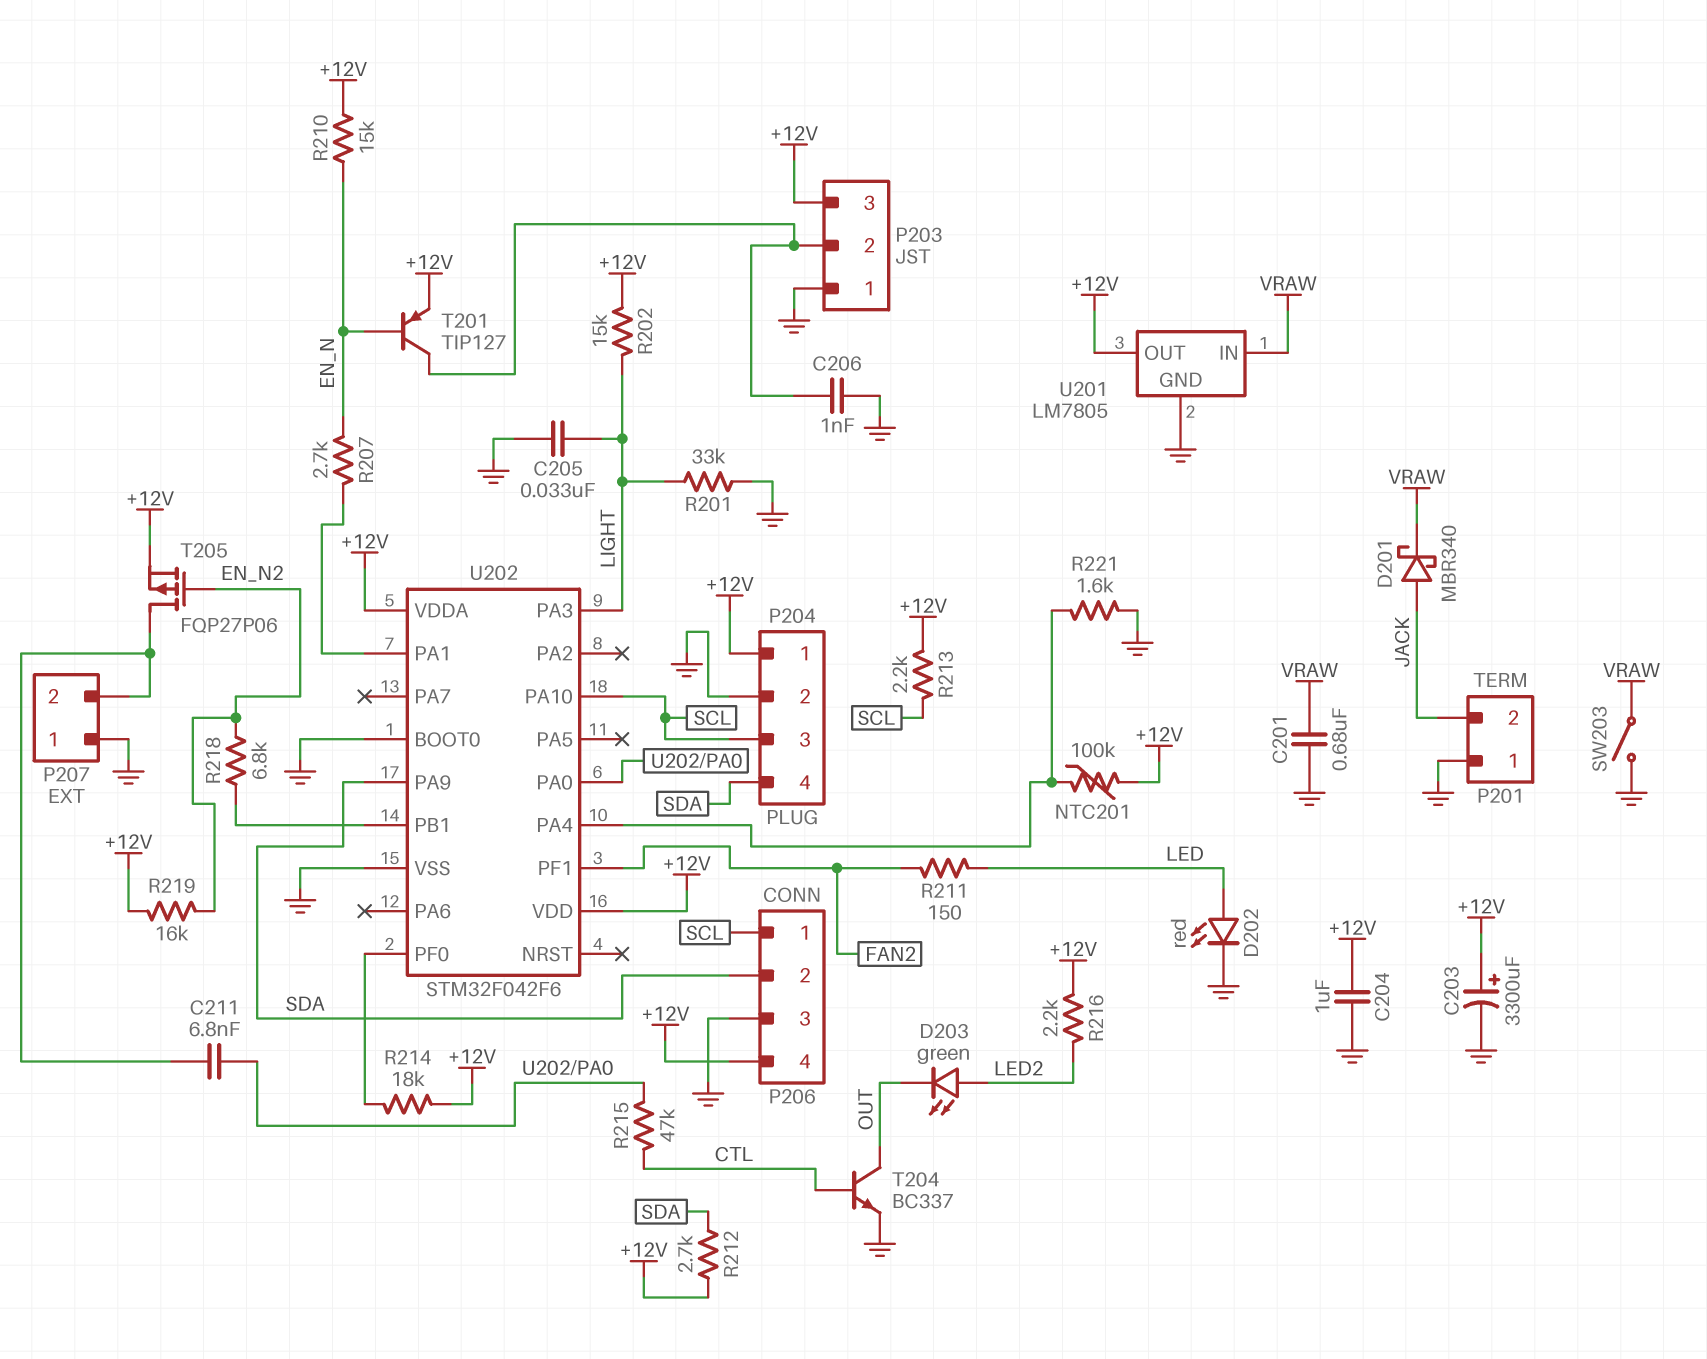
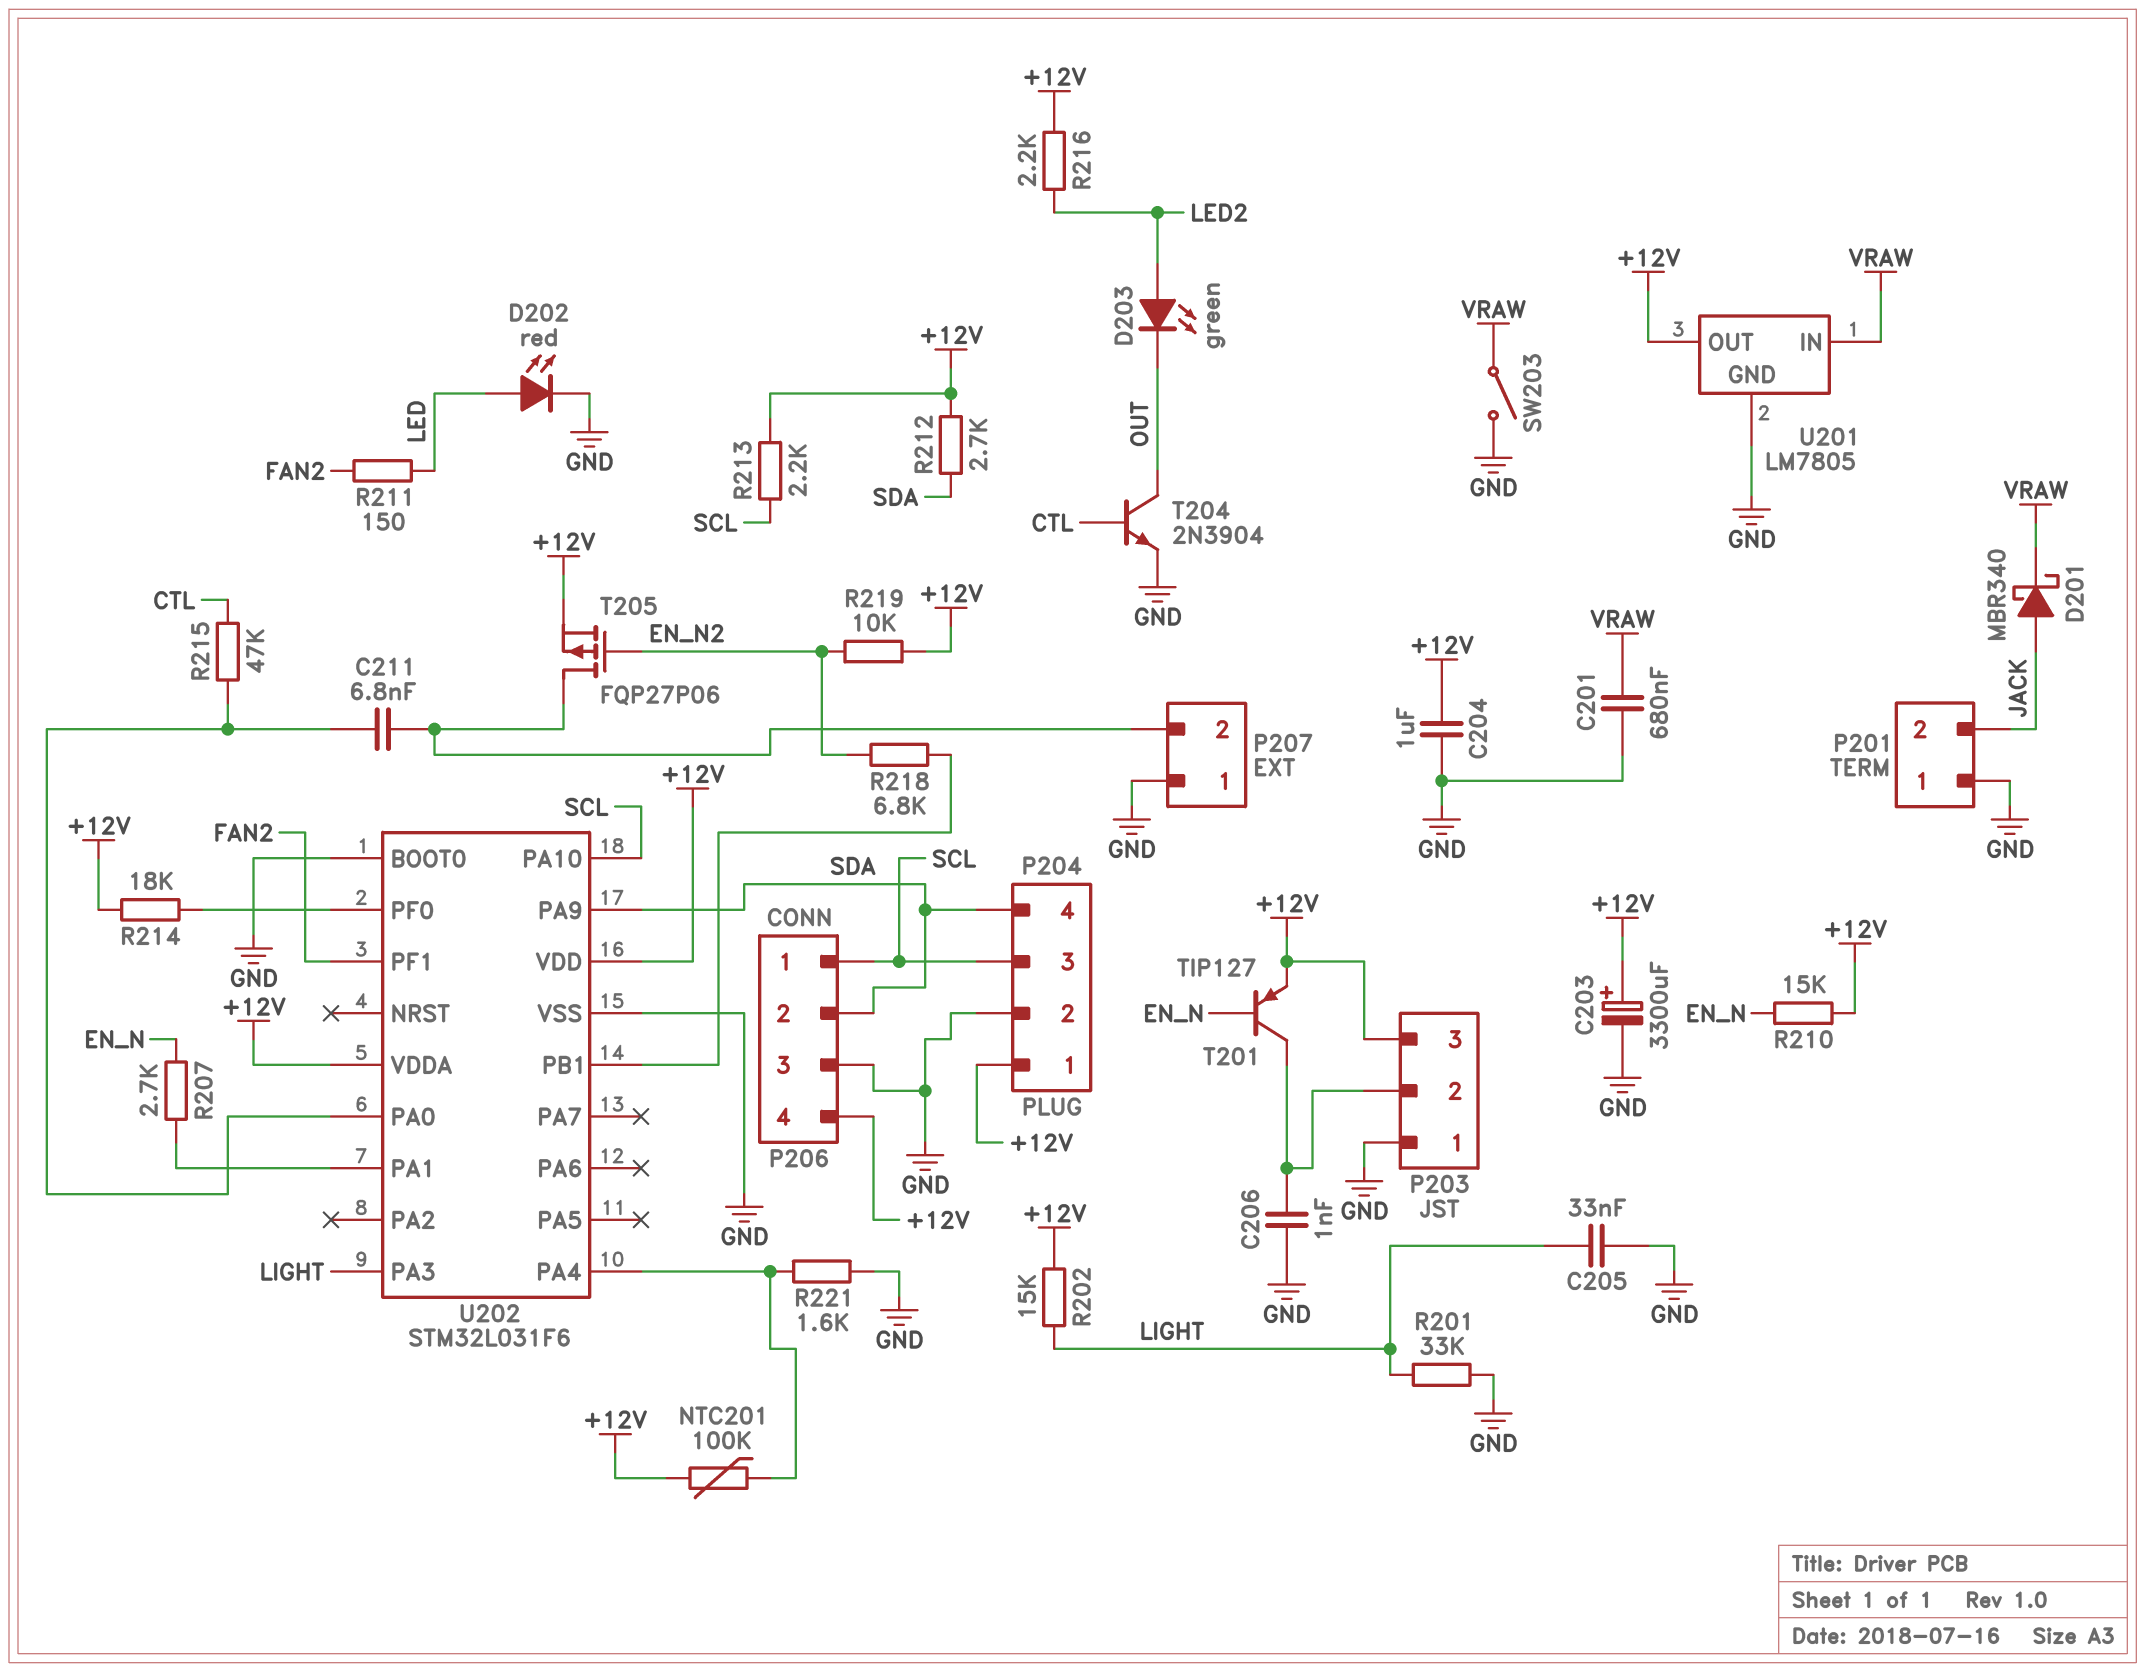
R219: 16k (+12V, EN_N2) -> 10k (+12V, EN_N2)
T204: NPN BC337 (B CTL, C OUT, E GND) -> NPN 2N3904 (B CTL, C OUT, E GND)
U202: STM32F042F6 -> STM32L031F6

